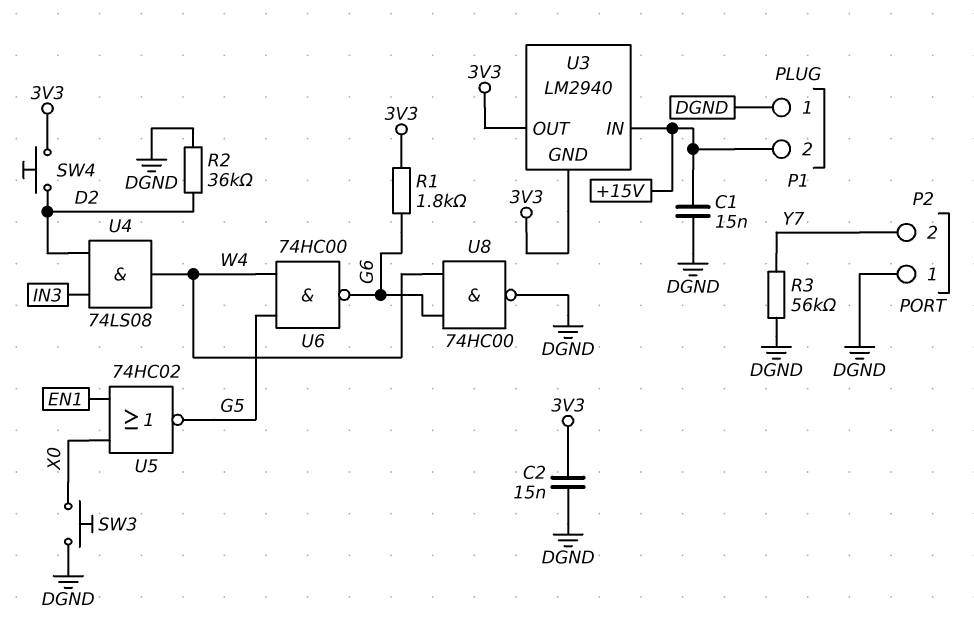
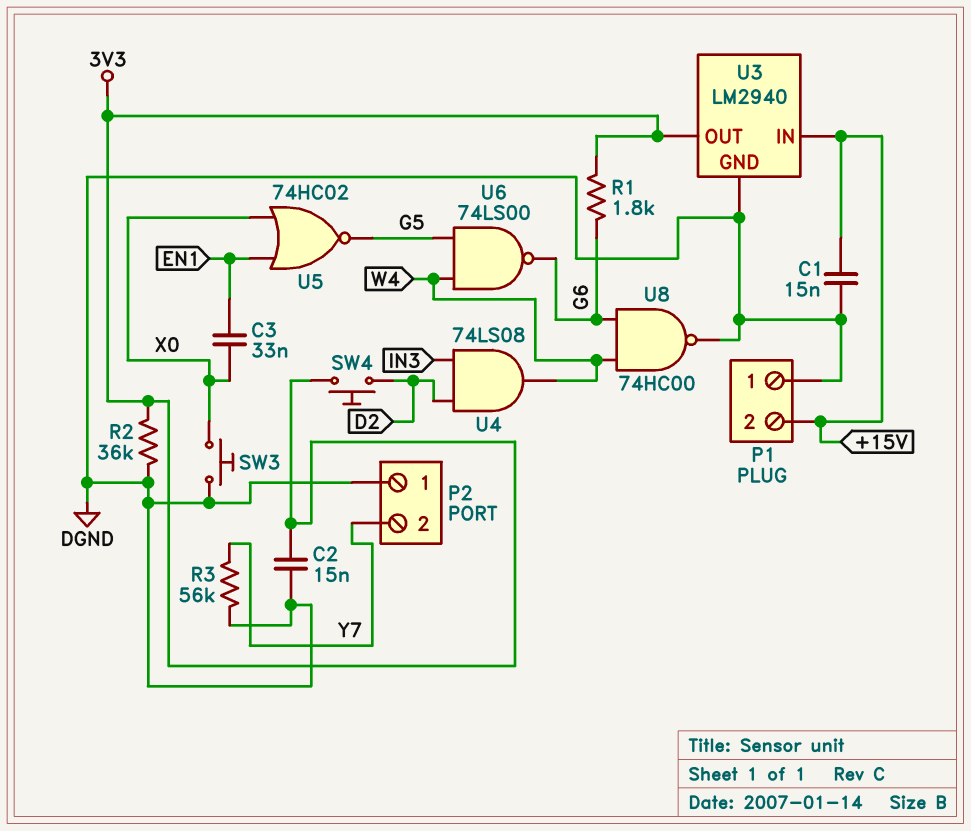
C3: none -> 33nF (EN1, X0)
R2: 36k (D2, DGND) -> 36k (3V3, DGND)
U3 pin GND: 3V3 -> DGND
U6: NAND 74HC00 (in G5, in W4, out G6) -> NAND 74LS00 (in G5, in W4, out G6)

